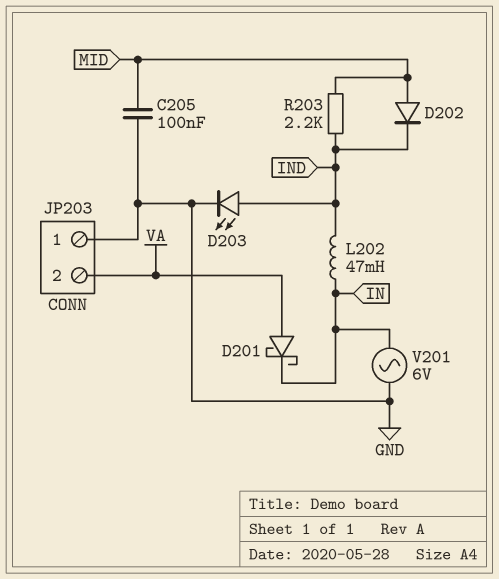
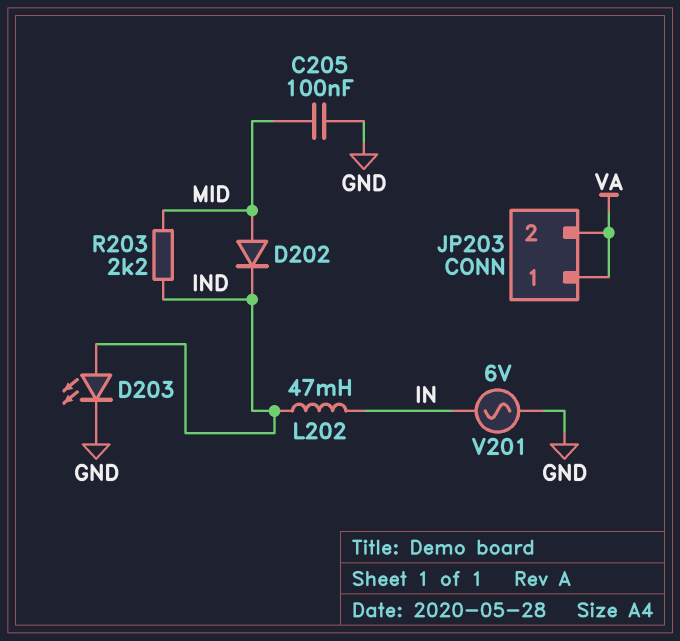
D201: schottky (A VA, K IN) -> none
JP203 pin 1: GND -> VA

